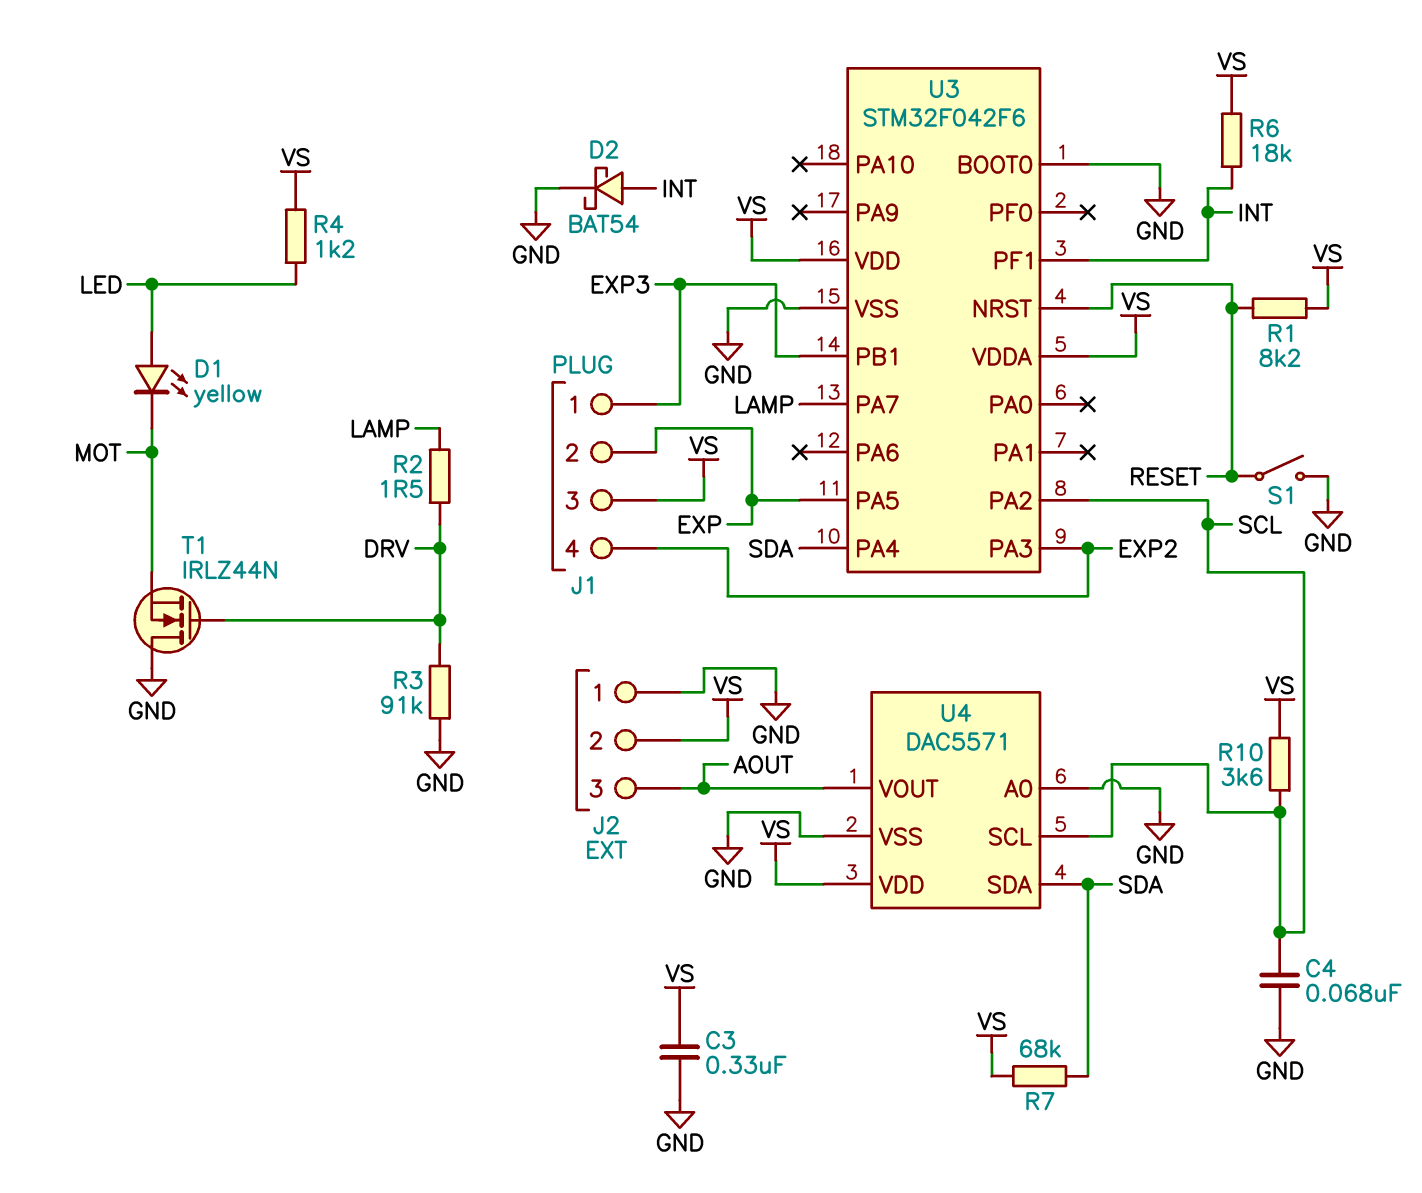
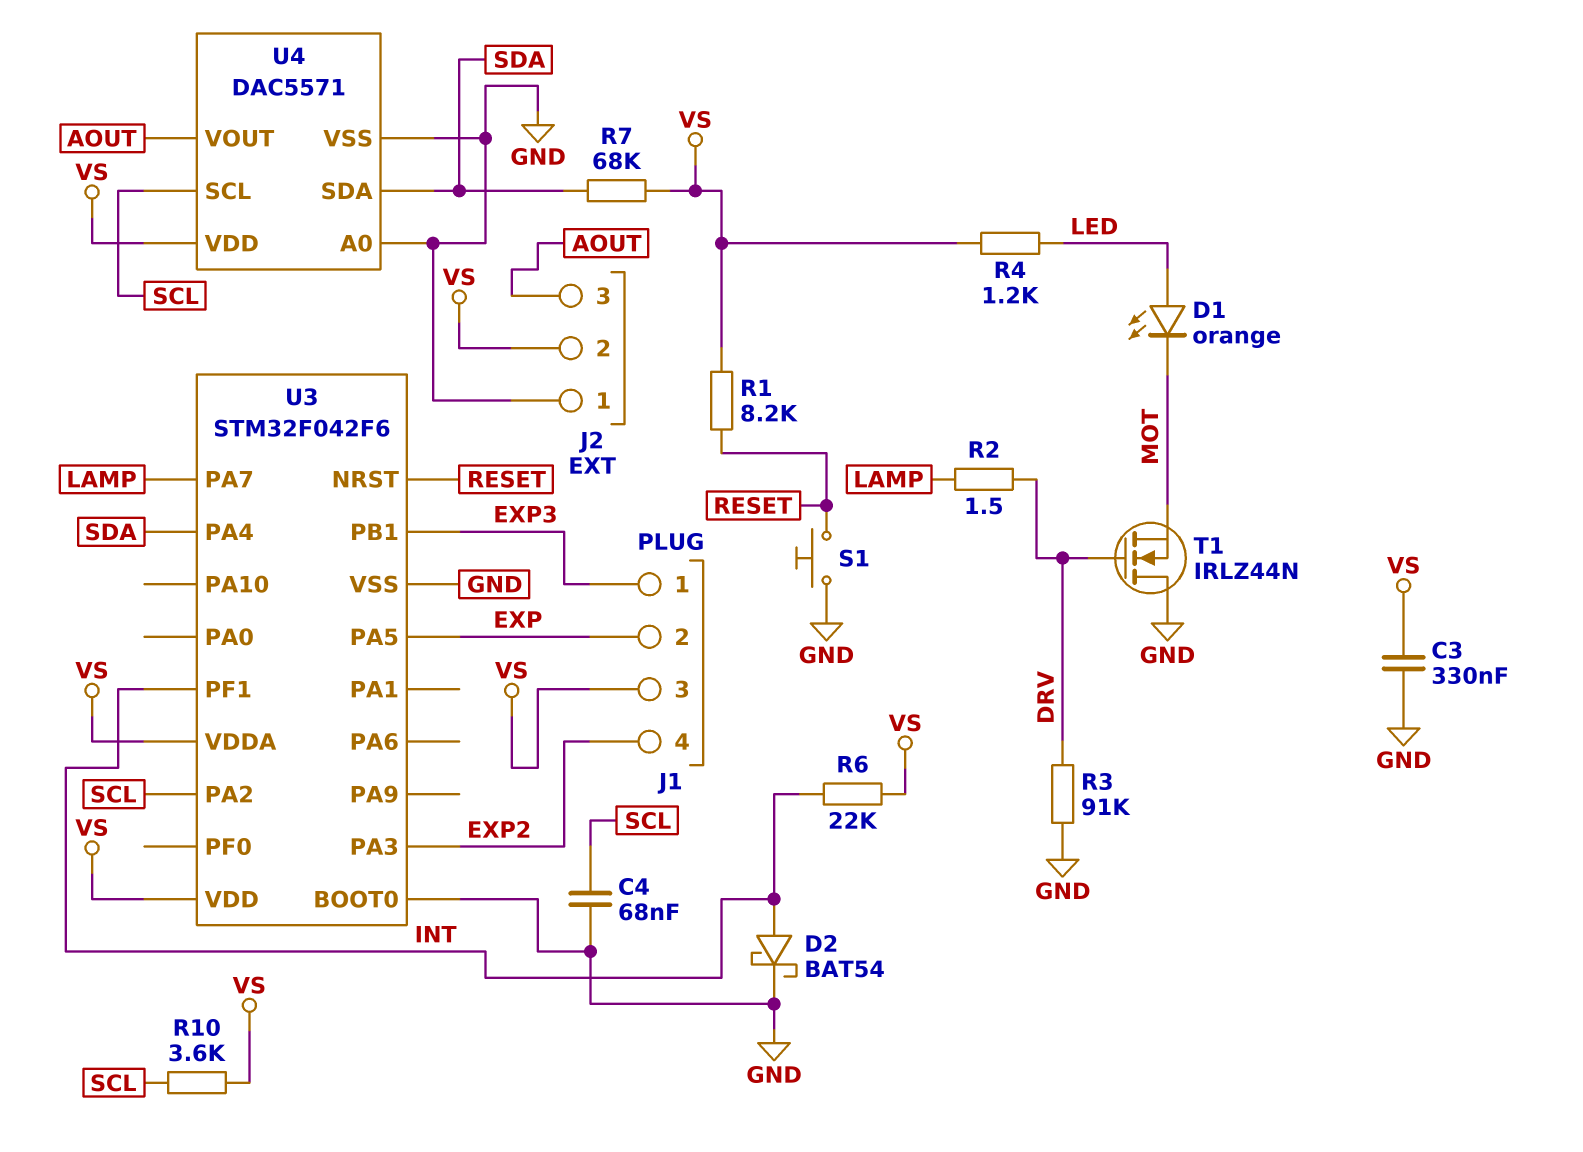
D1: LED yellow (A LED, K MOT) -> LED orange (A LED, K MOT)
R6: 18k (INT, VS) -> 22k (INT, VS)
S1: switch (GND, RESET) -> button (GND, RESET)

